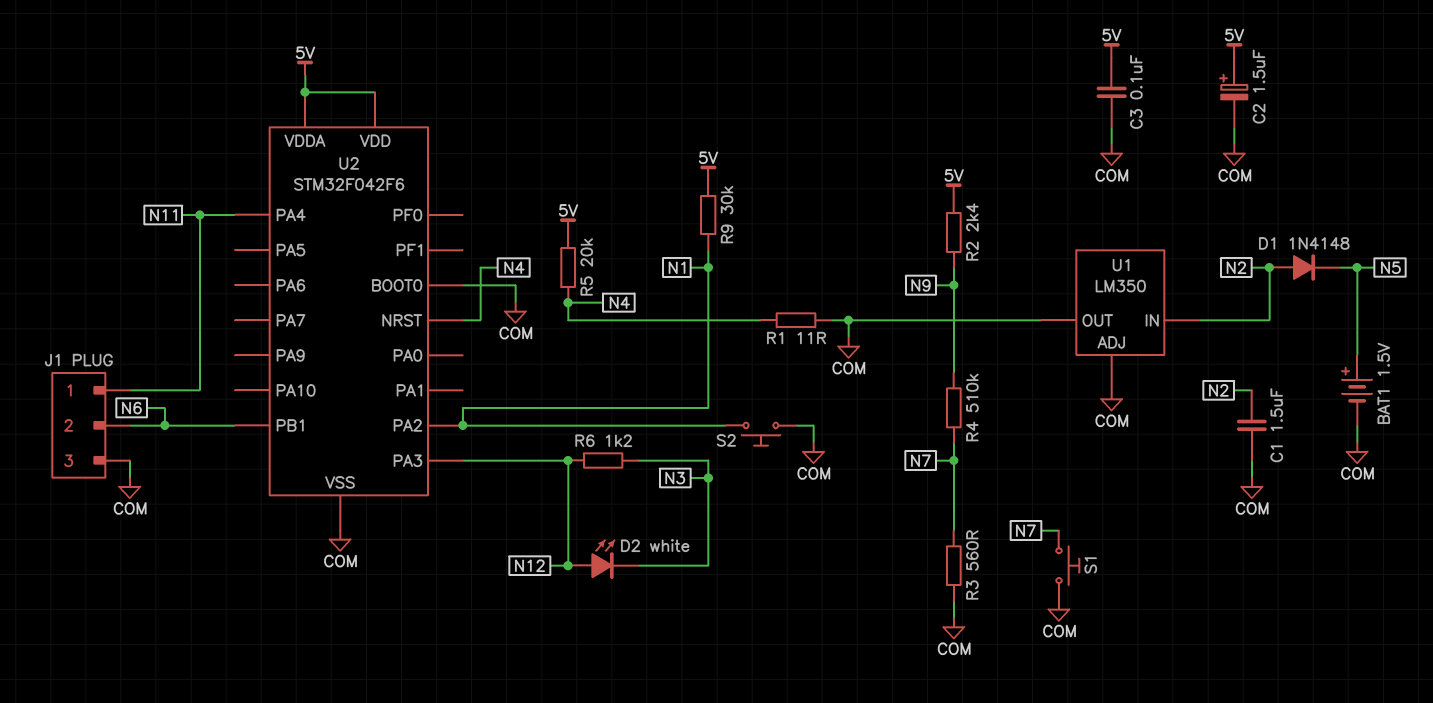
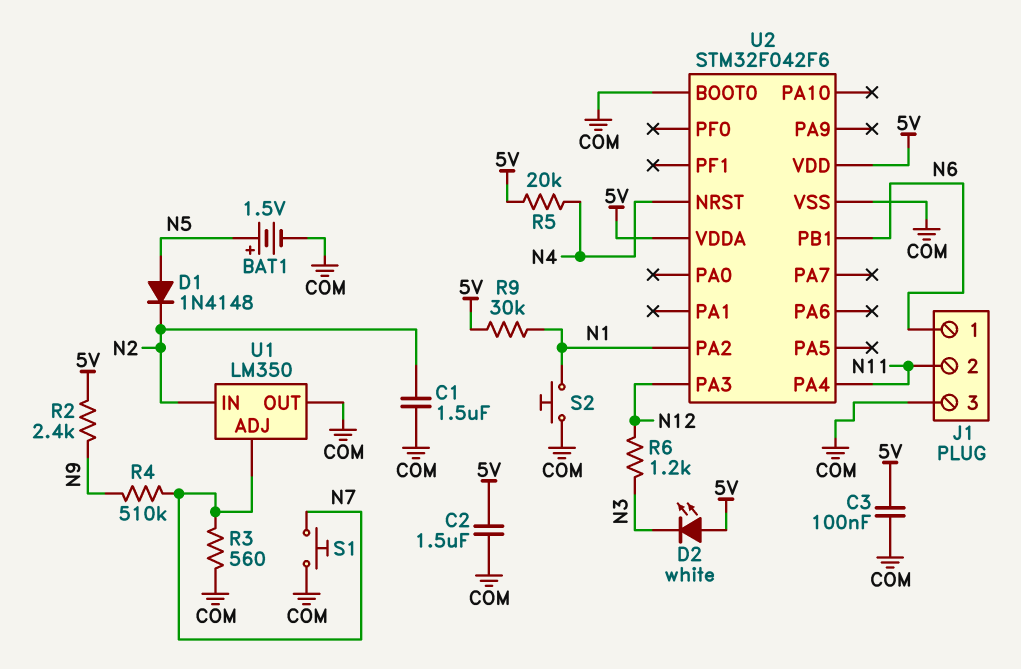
C2: 1.5uF (plus 5V, minus COM) -> 1.5uF (5V, COM)
D1: diode 1N4148 (A N2, K N5) -> diode 1N4148 (A N5, K N2)
D2: LED white (A N12, K N3) -> LED white (A 5V, K N3)
J1 pin 1: N11 -> N6
J1 pin 2: N6 -> N11
R1: 11 (COM, N4) -> none
U1 pin ADJ: COM -> N7

